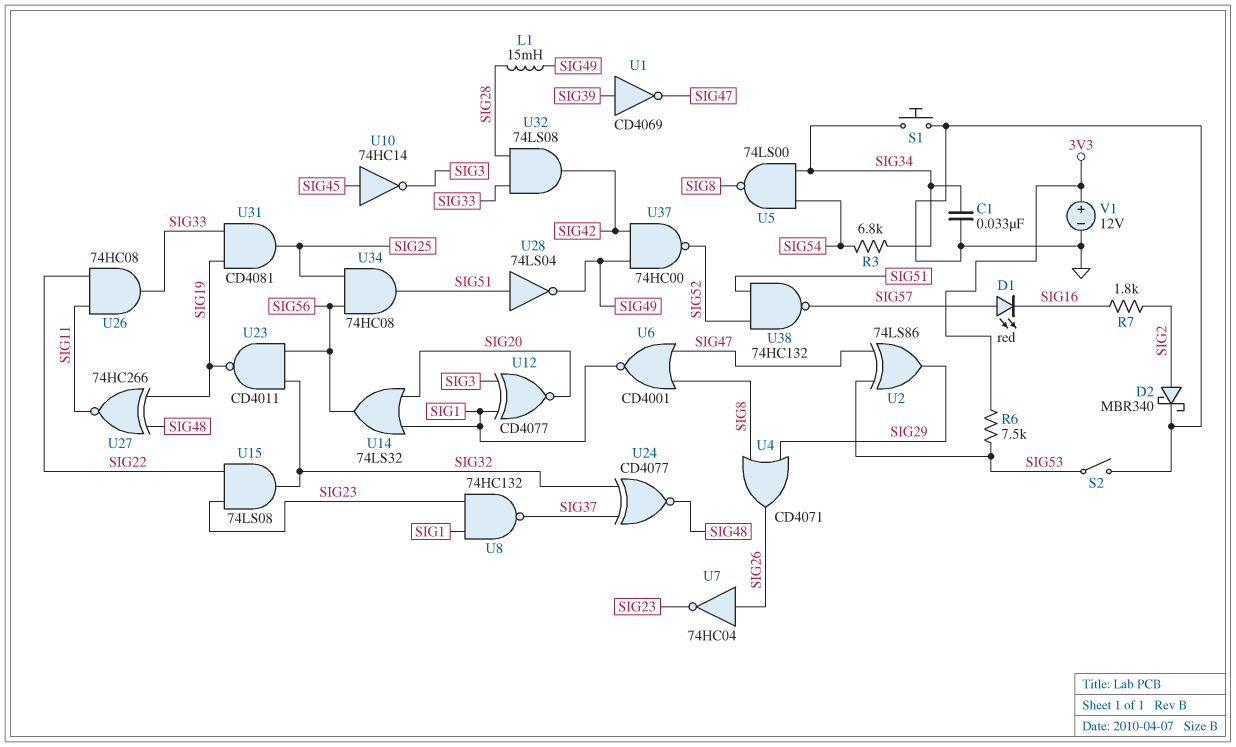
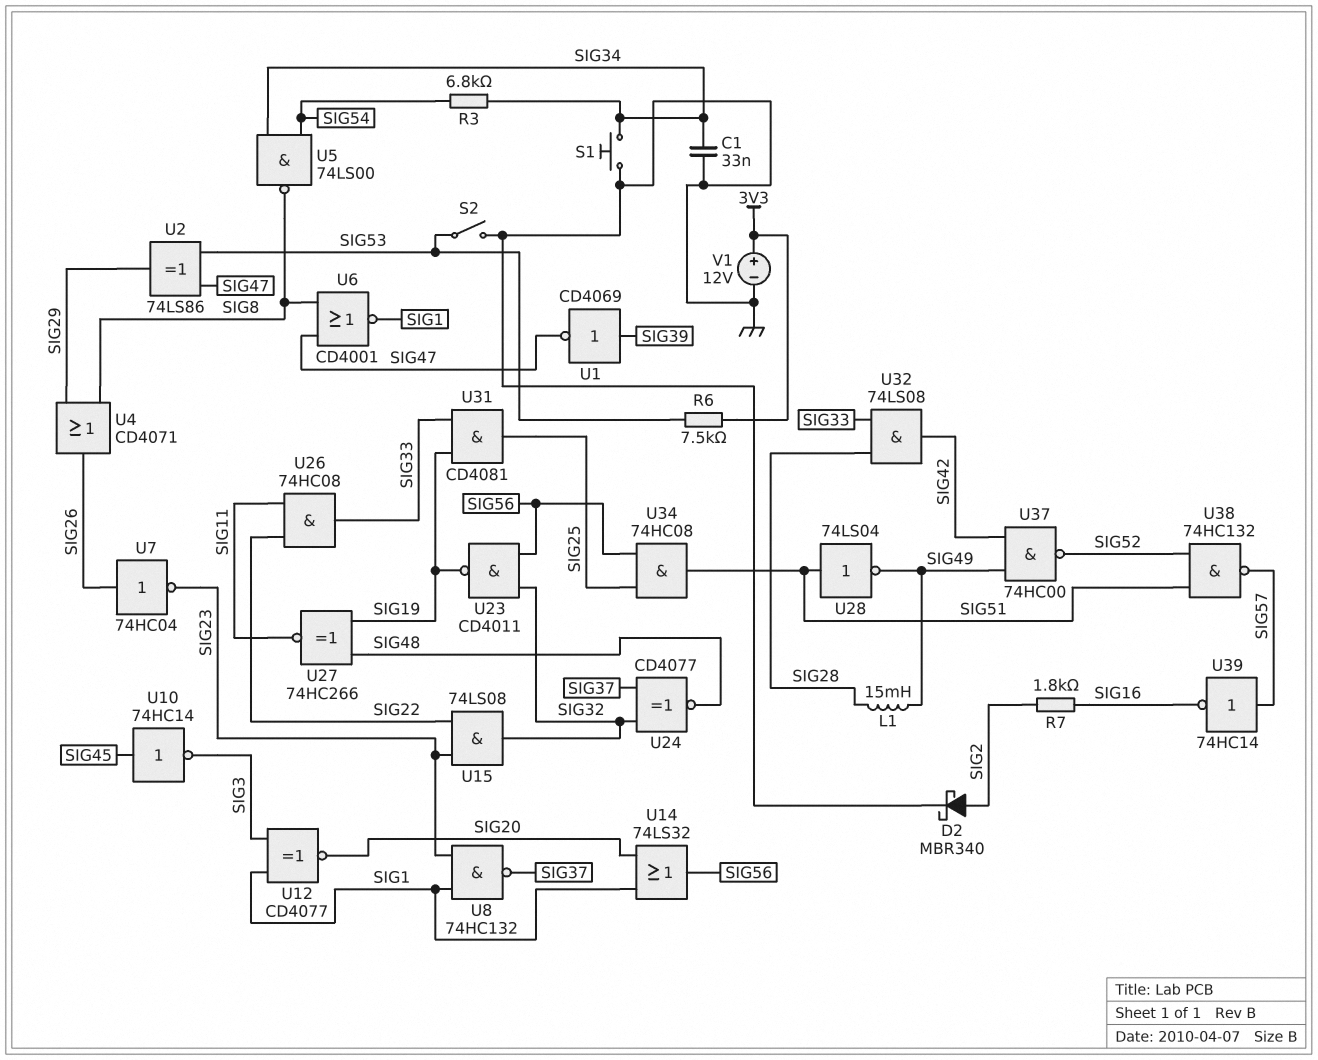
D1: LED red (A SIG57, K SIG16) -> none
U39: none -> NOT 74HC14 (in SIG57, out SIG16)

